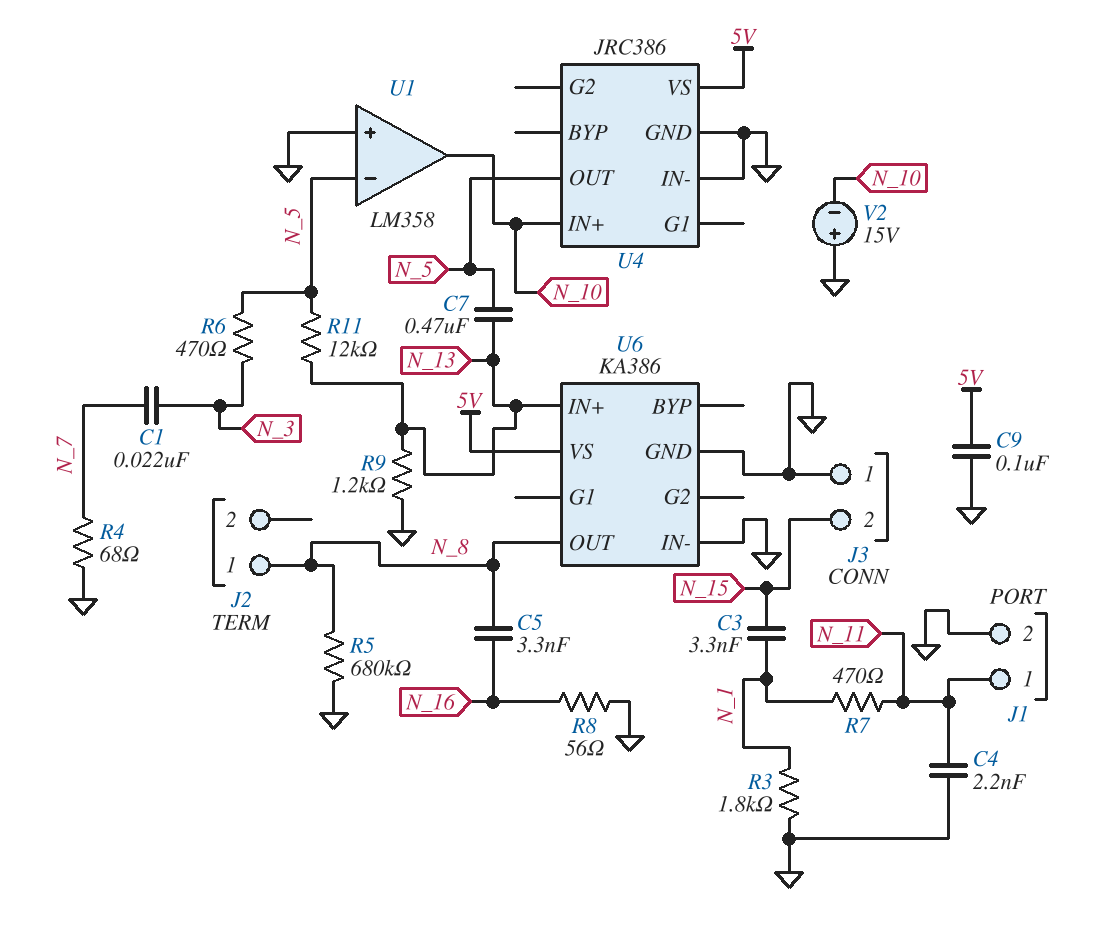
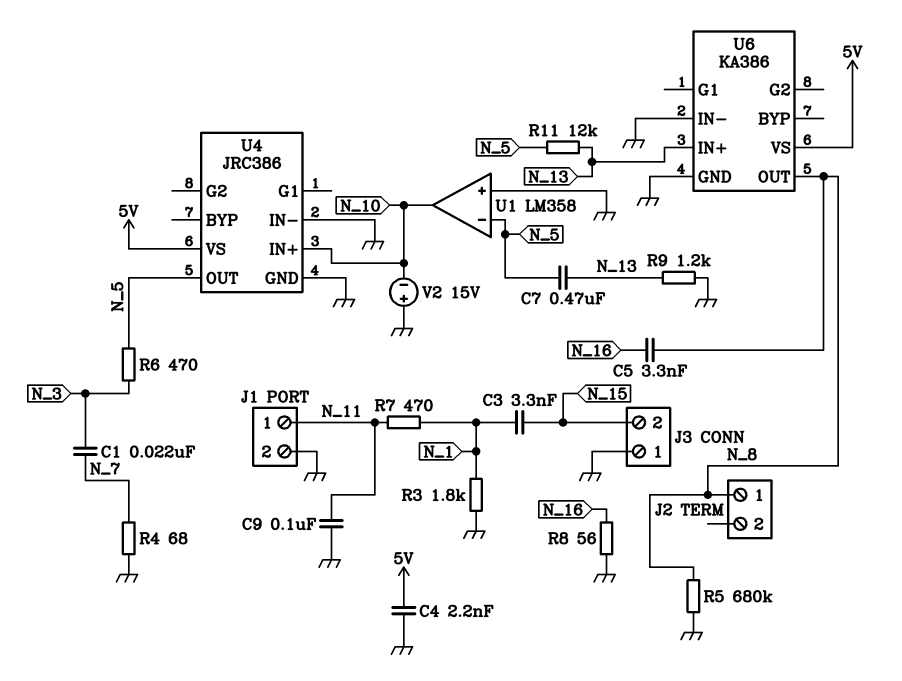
C4: 2.2nF (GND, N_11) -> 2.2nF (5V, GND)
C9: 100nF (5V, GND) -> 100nF (GND, N_11)

